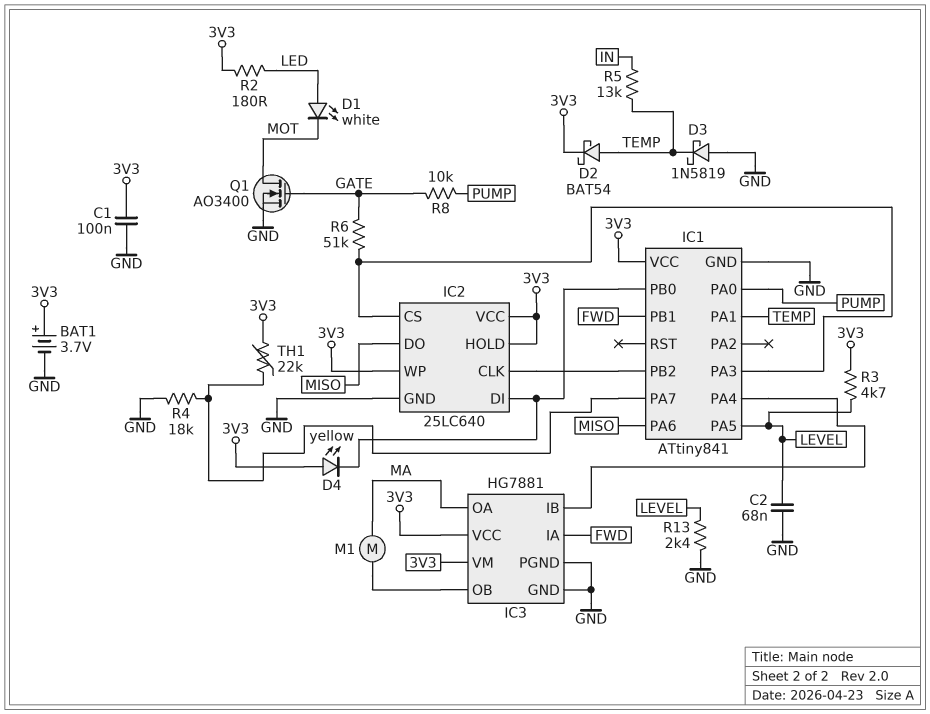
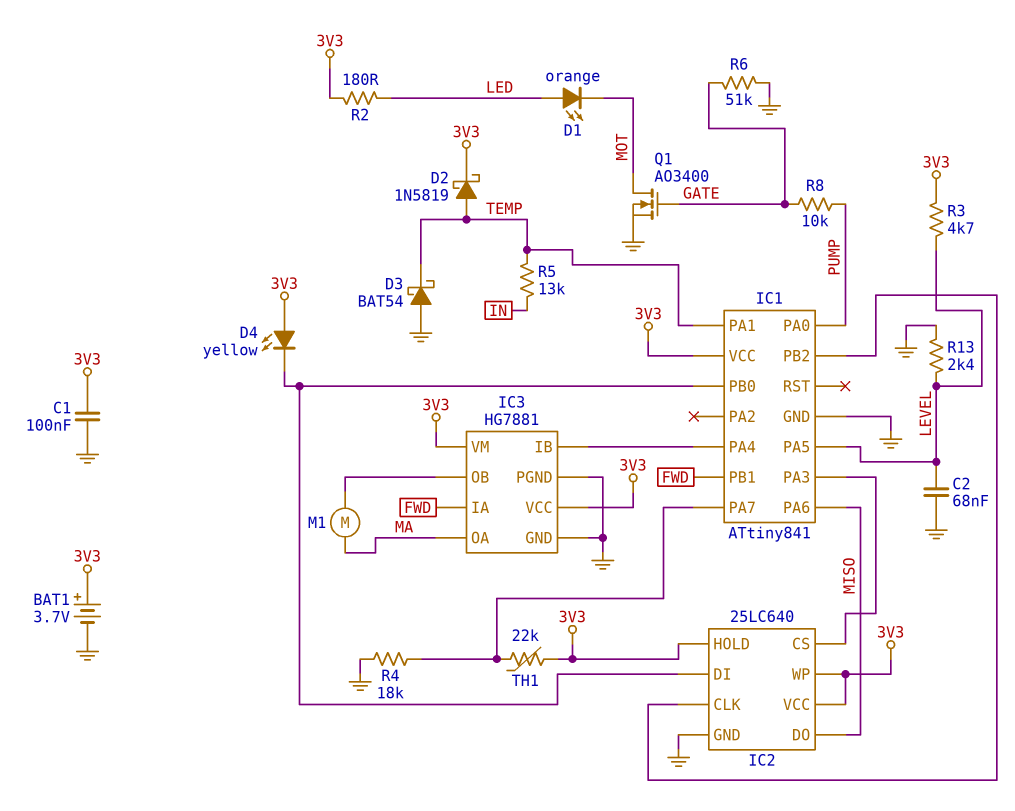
D1: LED white (A LED, K MOT) -> LED orange (A LED, K MOT)
D2: schottky BAT54 (A TEMP, K 3V3) -> schottky 1N5819 (A TEMP, K 3V3)
D3: schottky 1N5819 (A GND, K TEMP) -> schottky BAT54 (A GND, K TEMP)
R6: 51k (GATE, IC1/PA3) -> 51k (GATE, GND)

